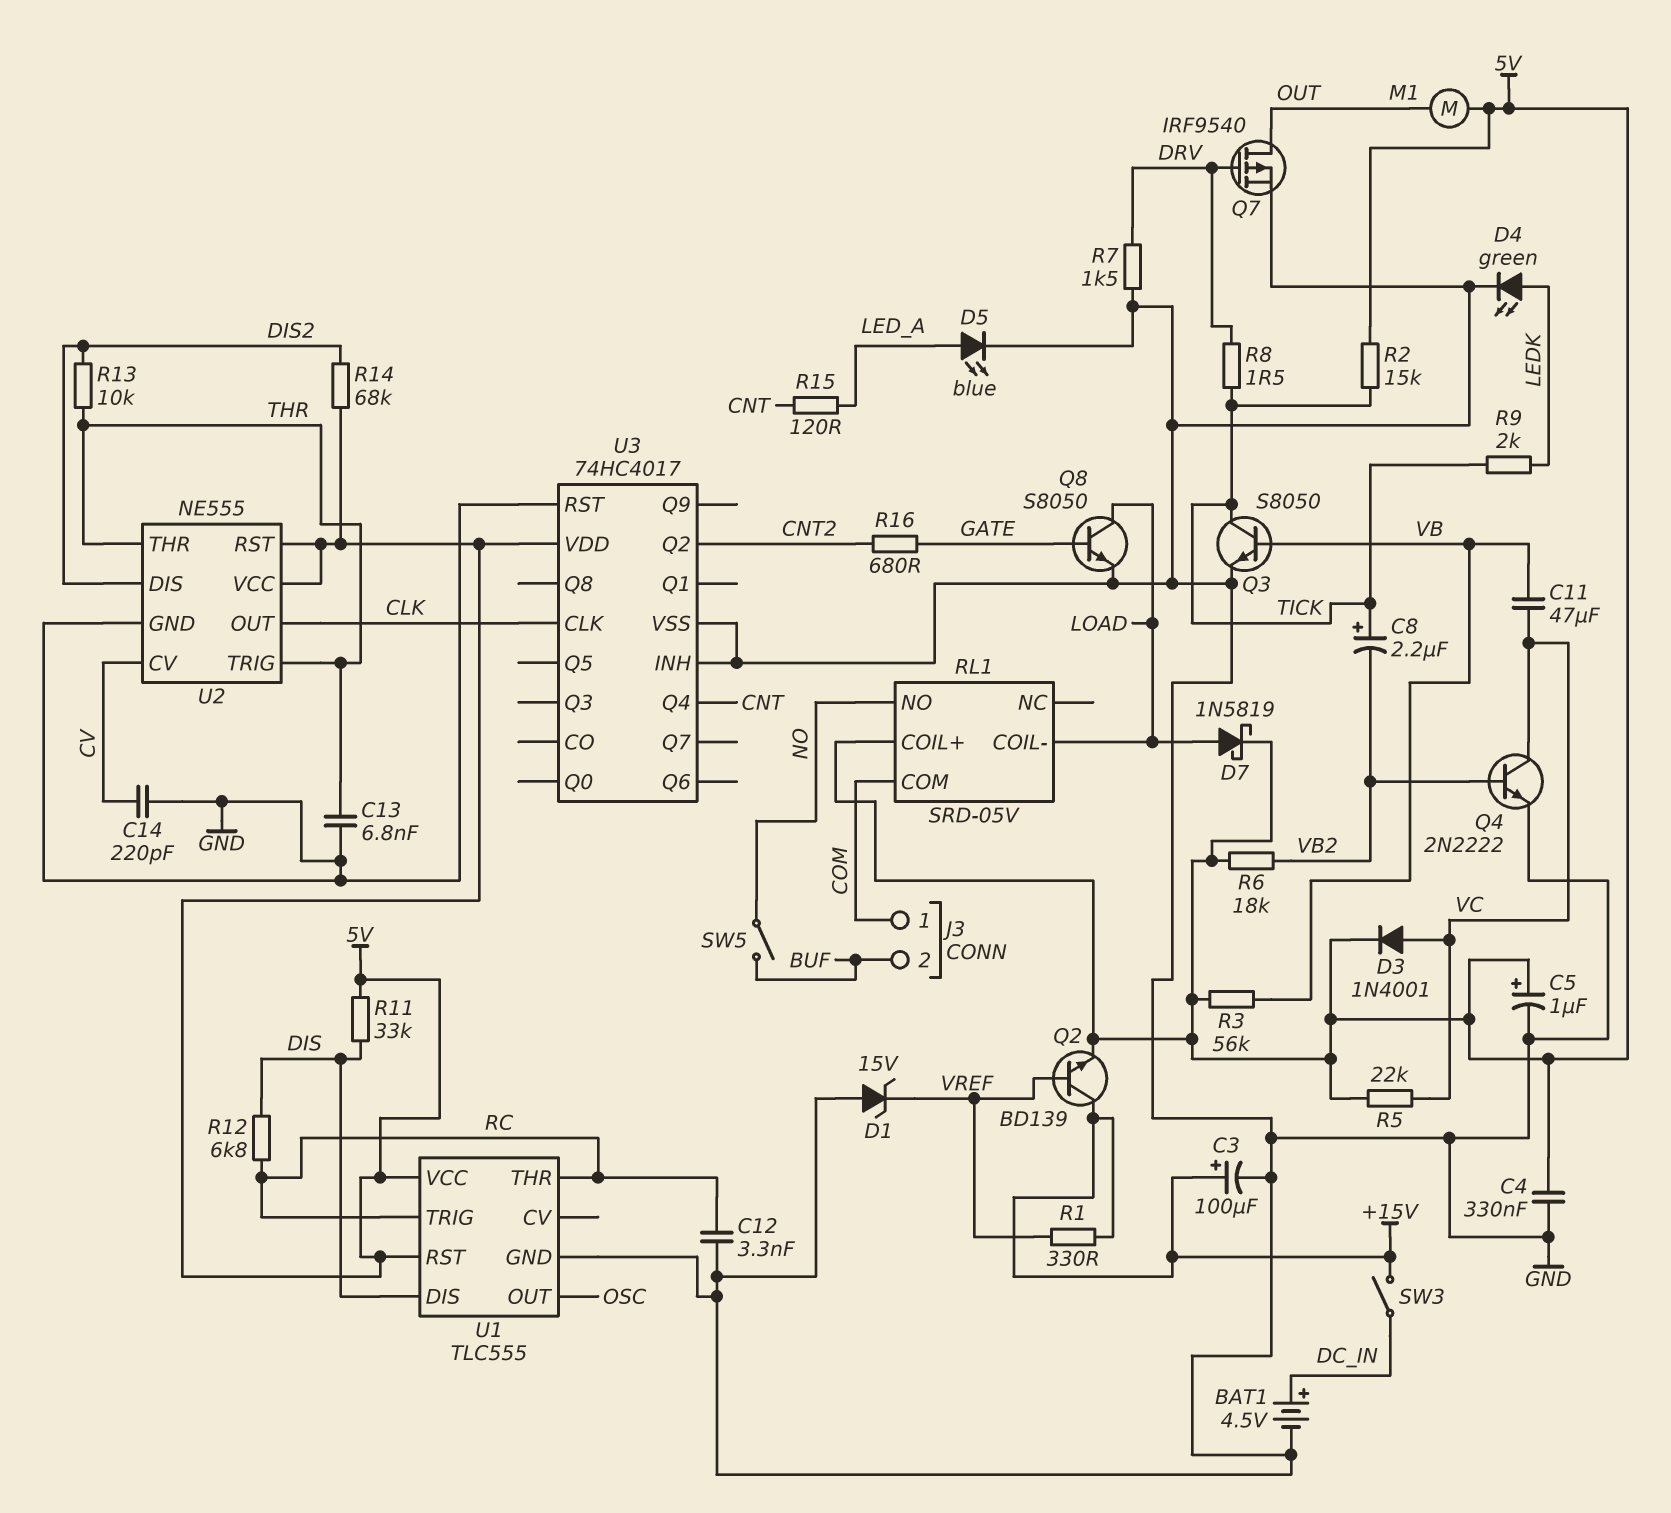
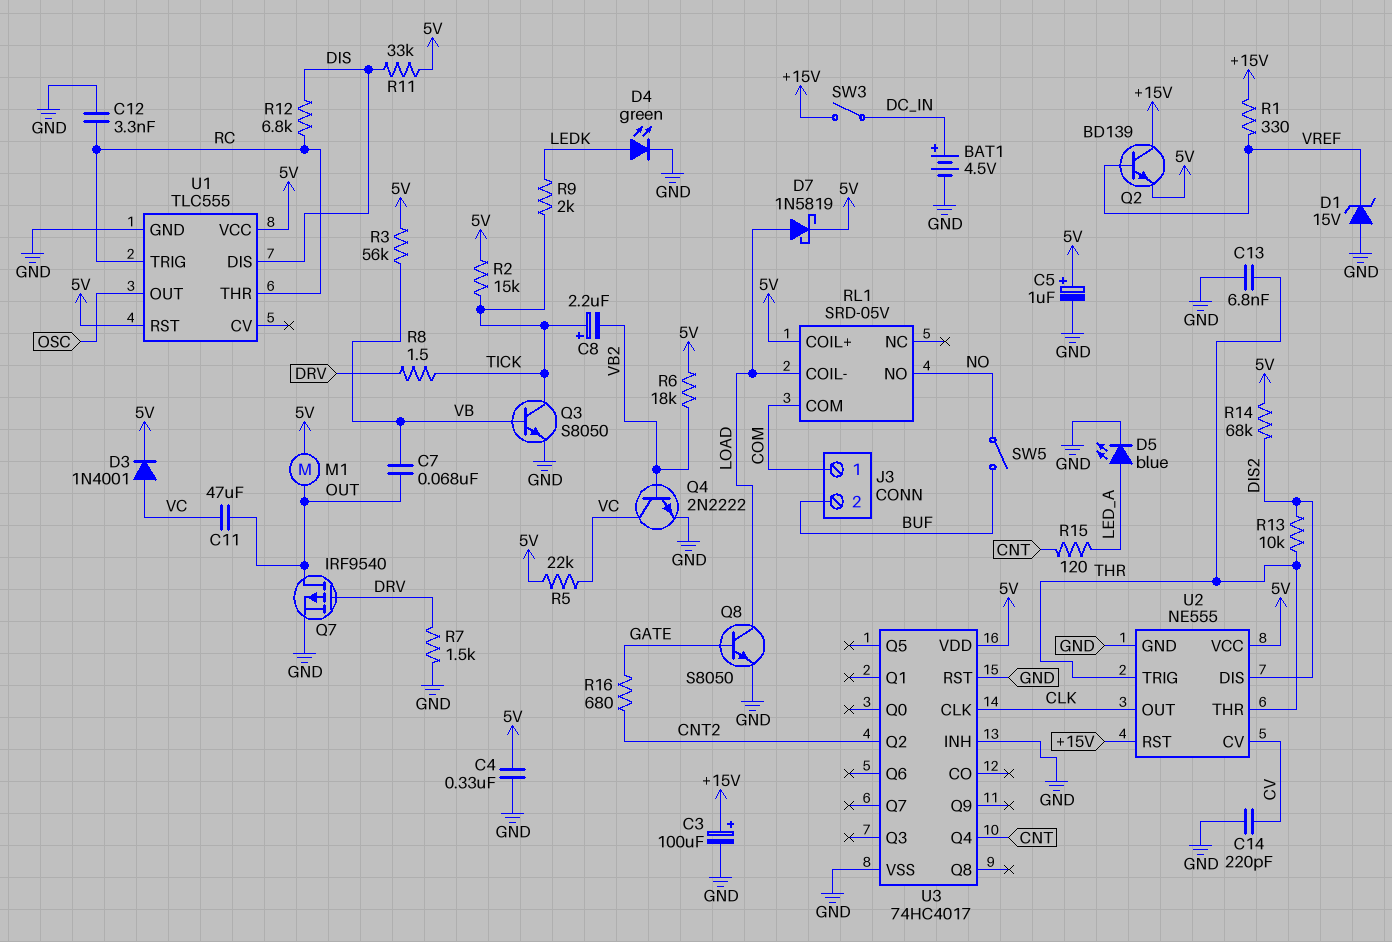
C7: none -> 68nF (OUT, VB)
C11: 47uF (VB, VC) -> 47uF (OUT, VC)
U2 pin RST: 5V -> +15V

